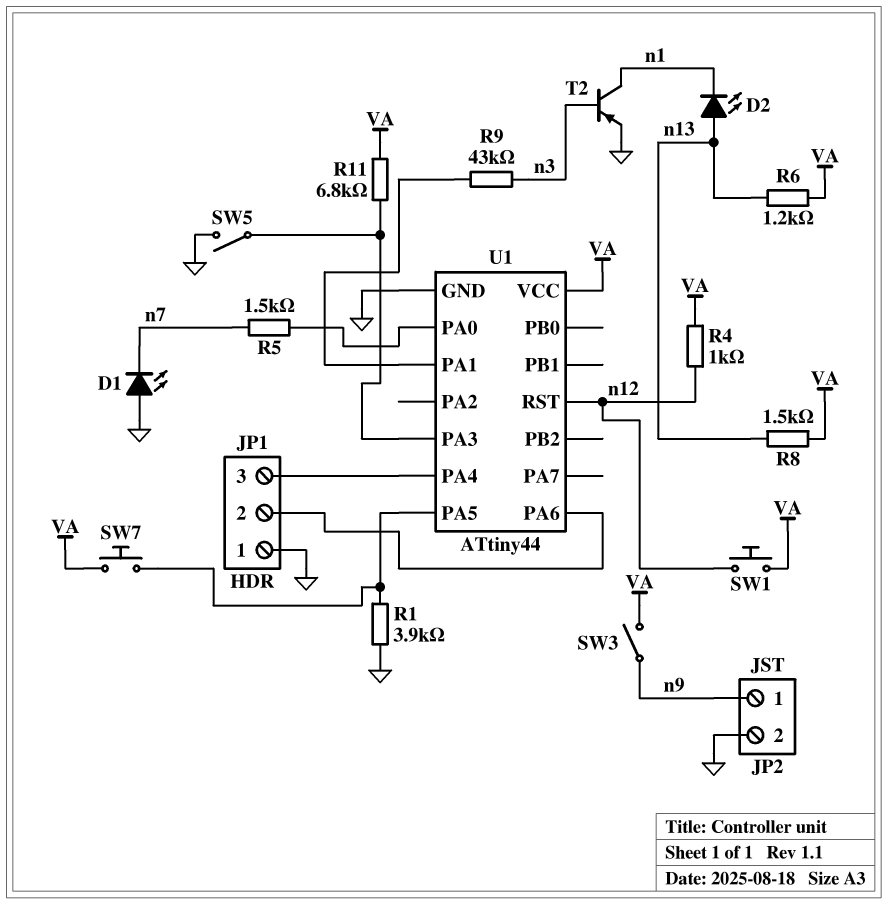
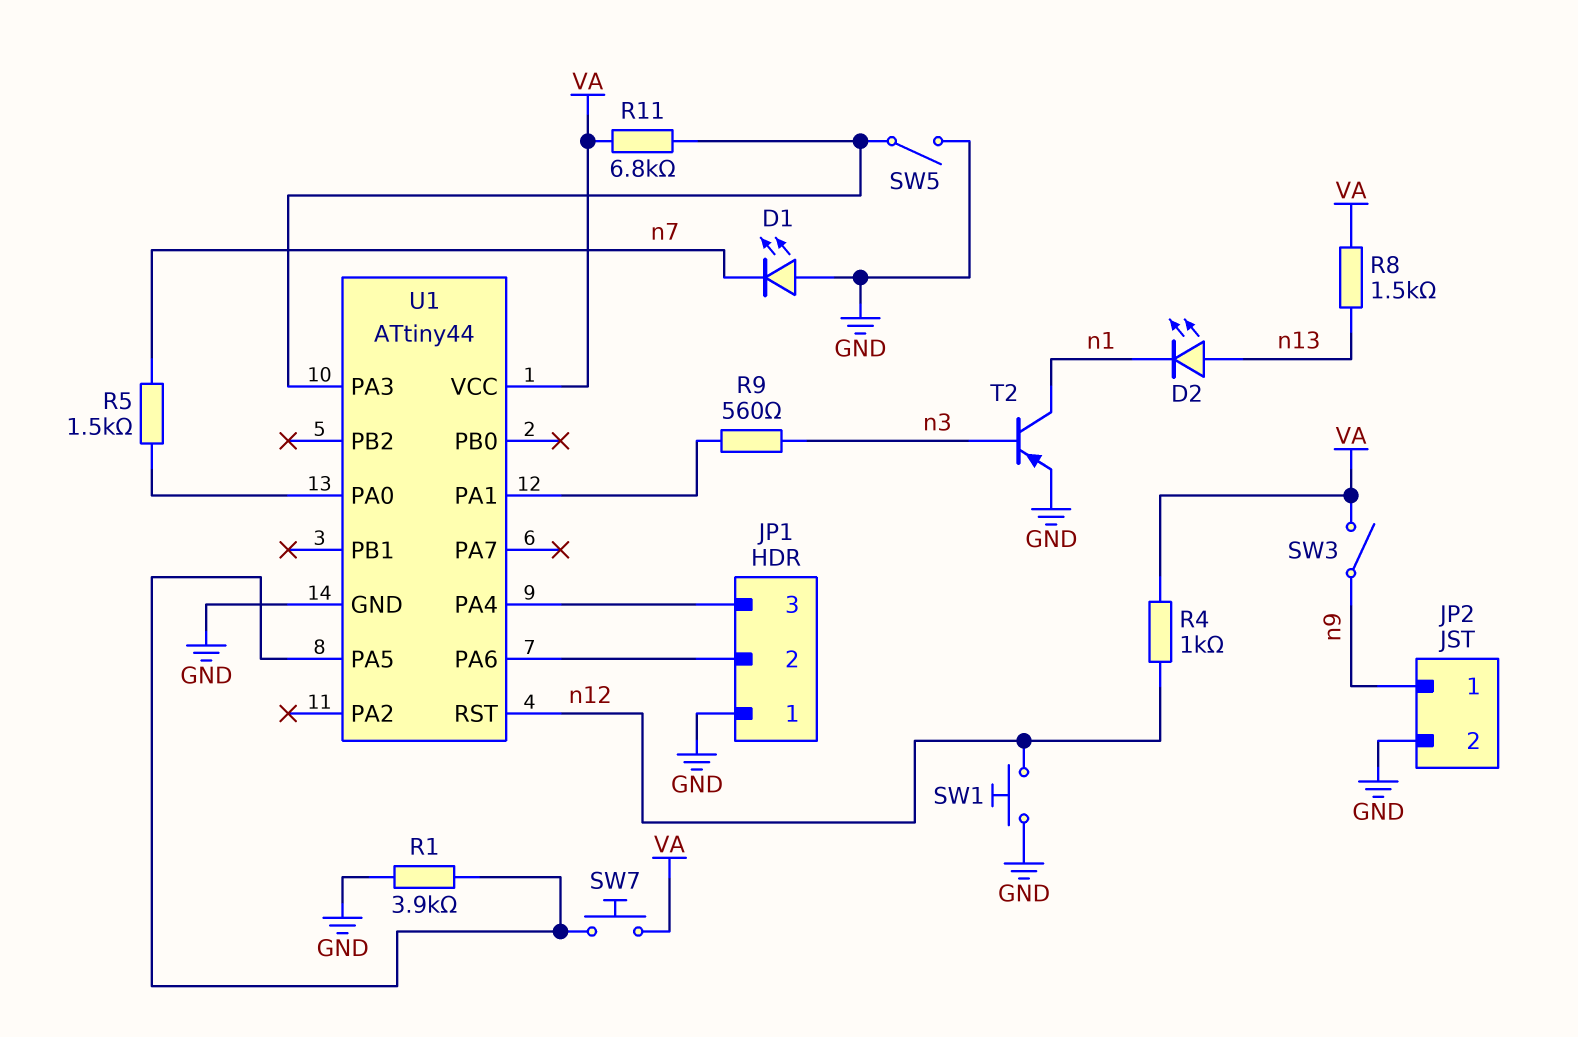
R6: 1.2k (VA, n13) -> none
R9: 43k (U1/PA1, n3) -> 560 (U1/PA1, n3)
SW1: button (VA, n12) -> button (GND, n12)

